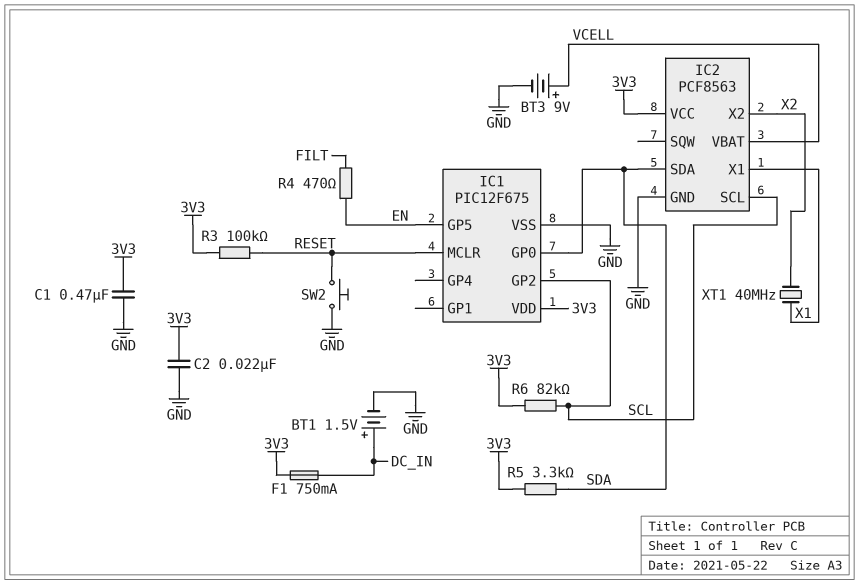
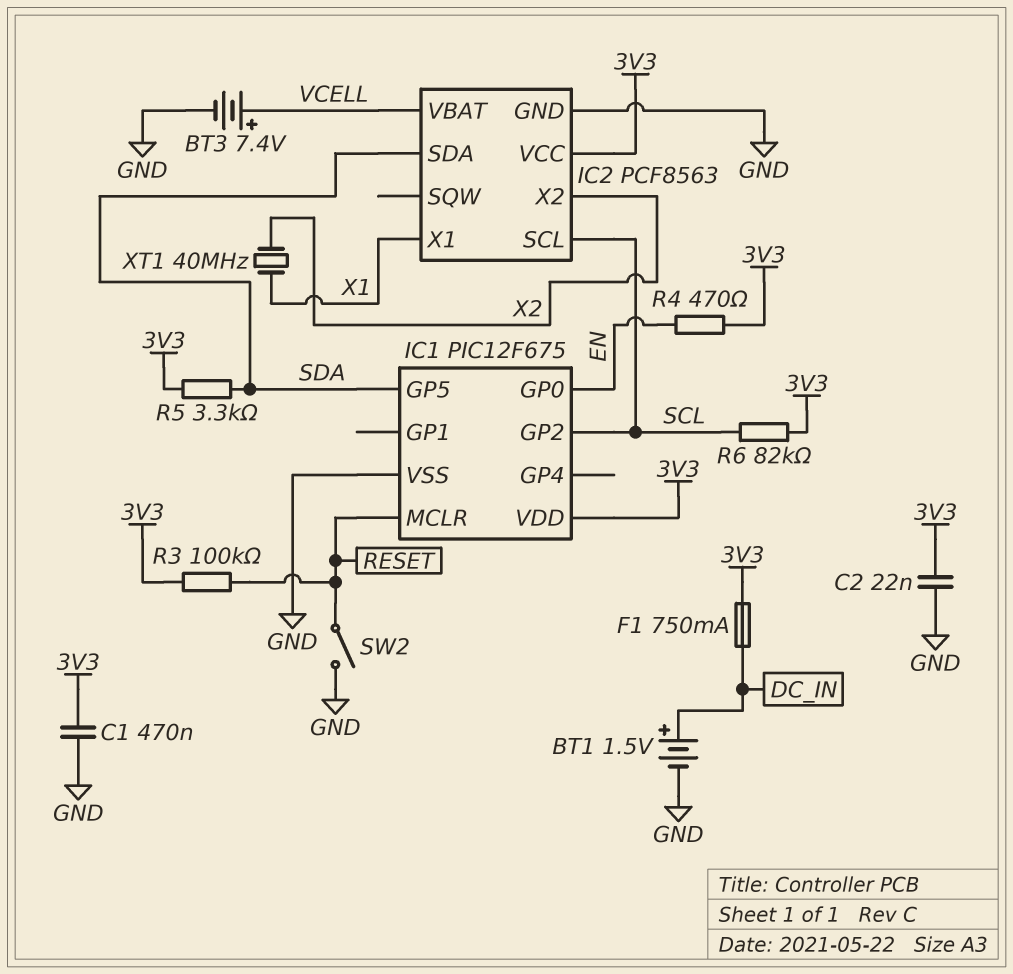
BT3: 9V (plus VCELL, minus GND) -> 7.4V (plus VCELL, minus GND)
IC1 pin GP0: SDA -> EN
IC1 pin GP5: EN -> SDA
R4: 470 (EN, FILT) -> 470 (3V3, EN)
SW2: button (GND, RESET) -> switch (GND, RESET)

